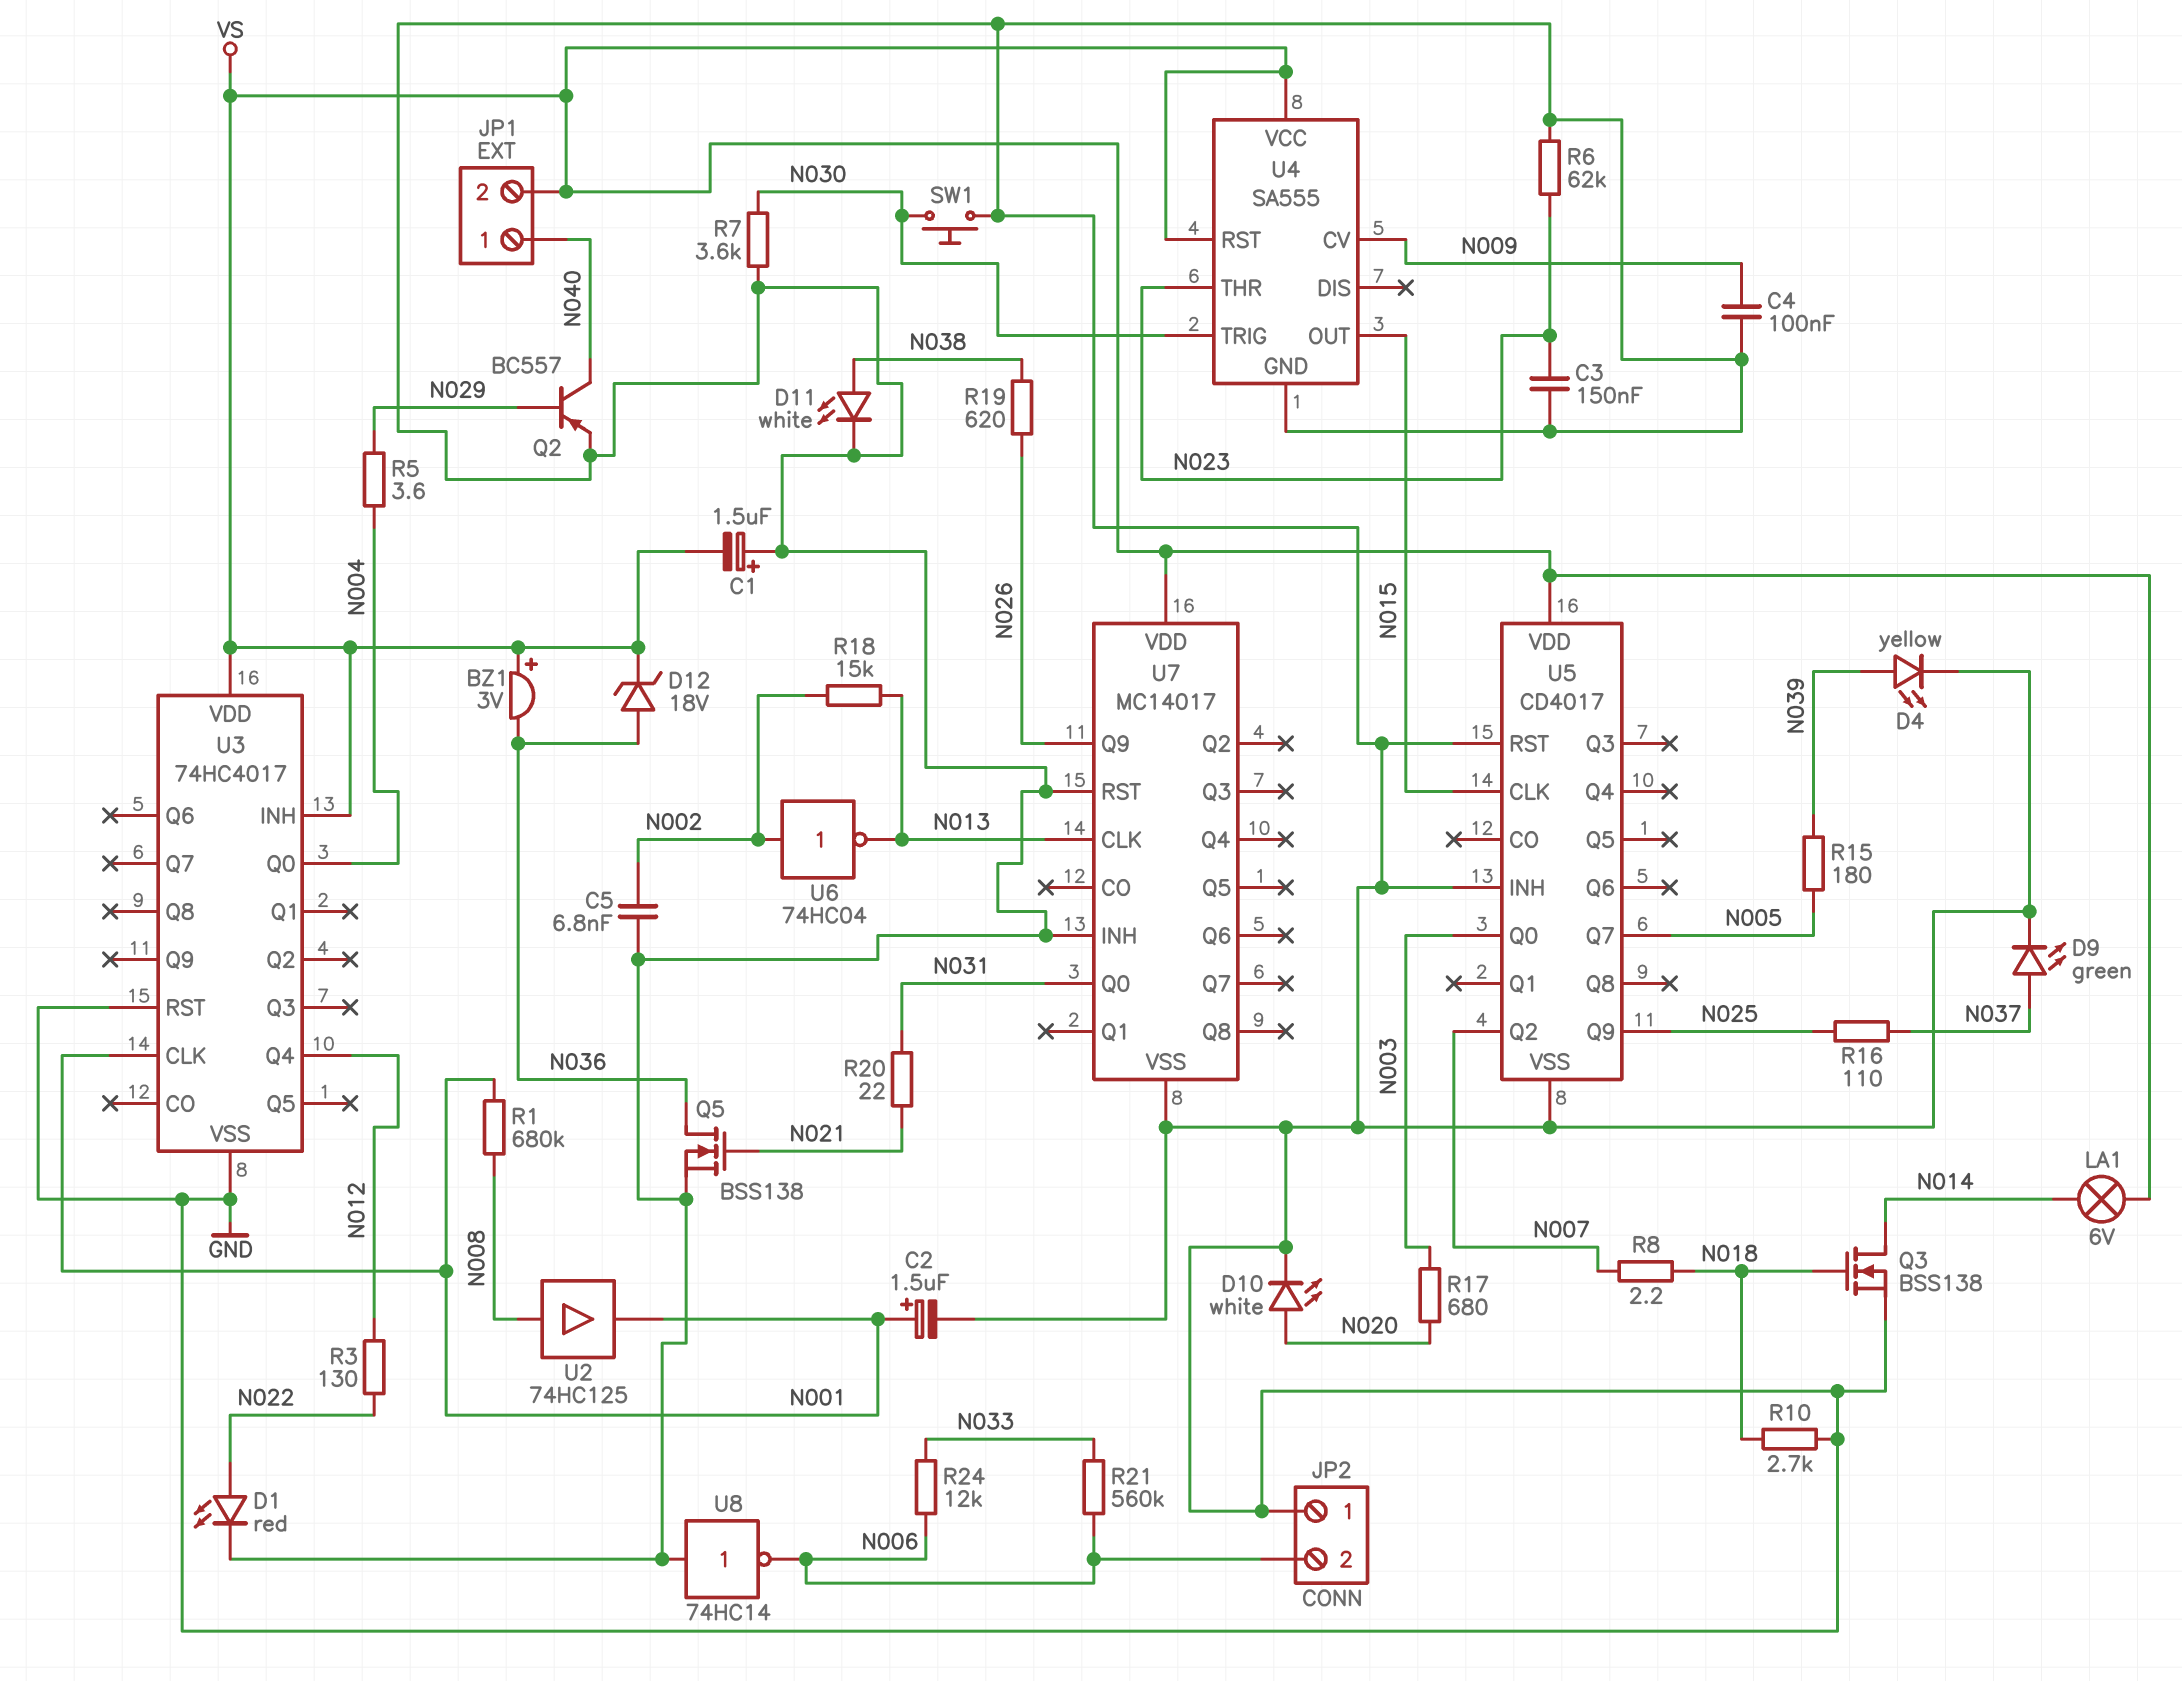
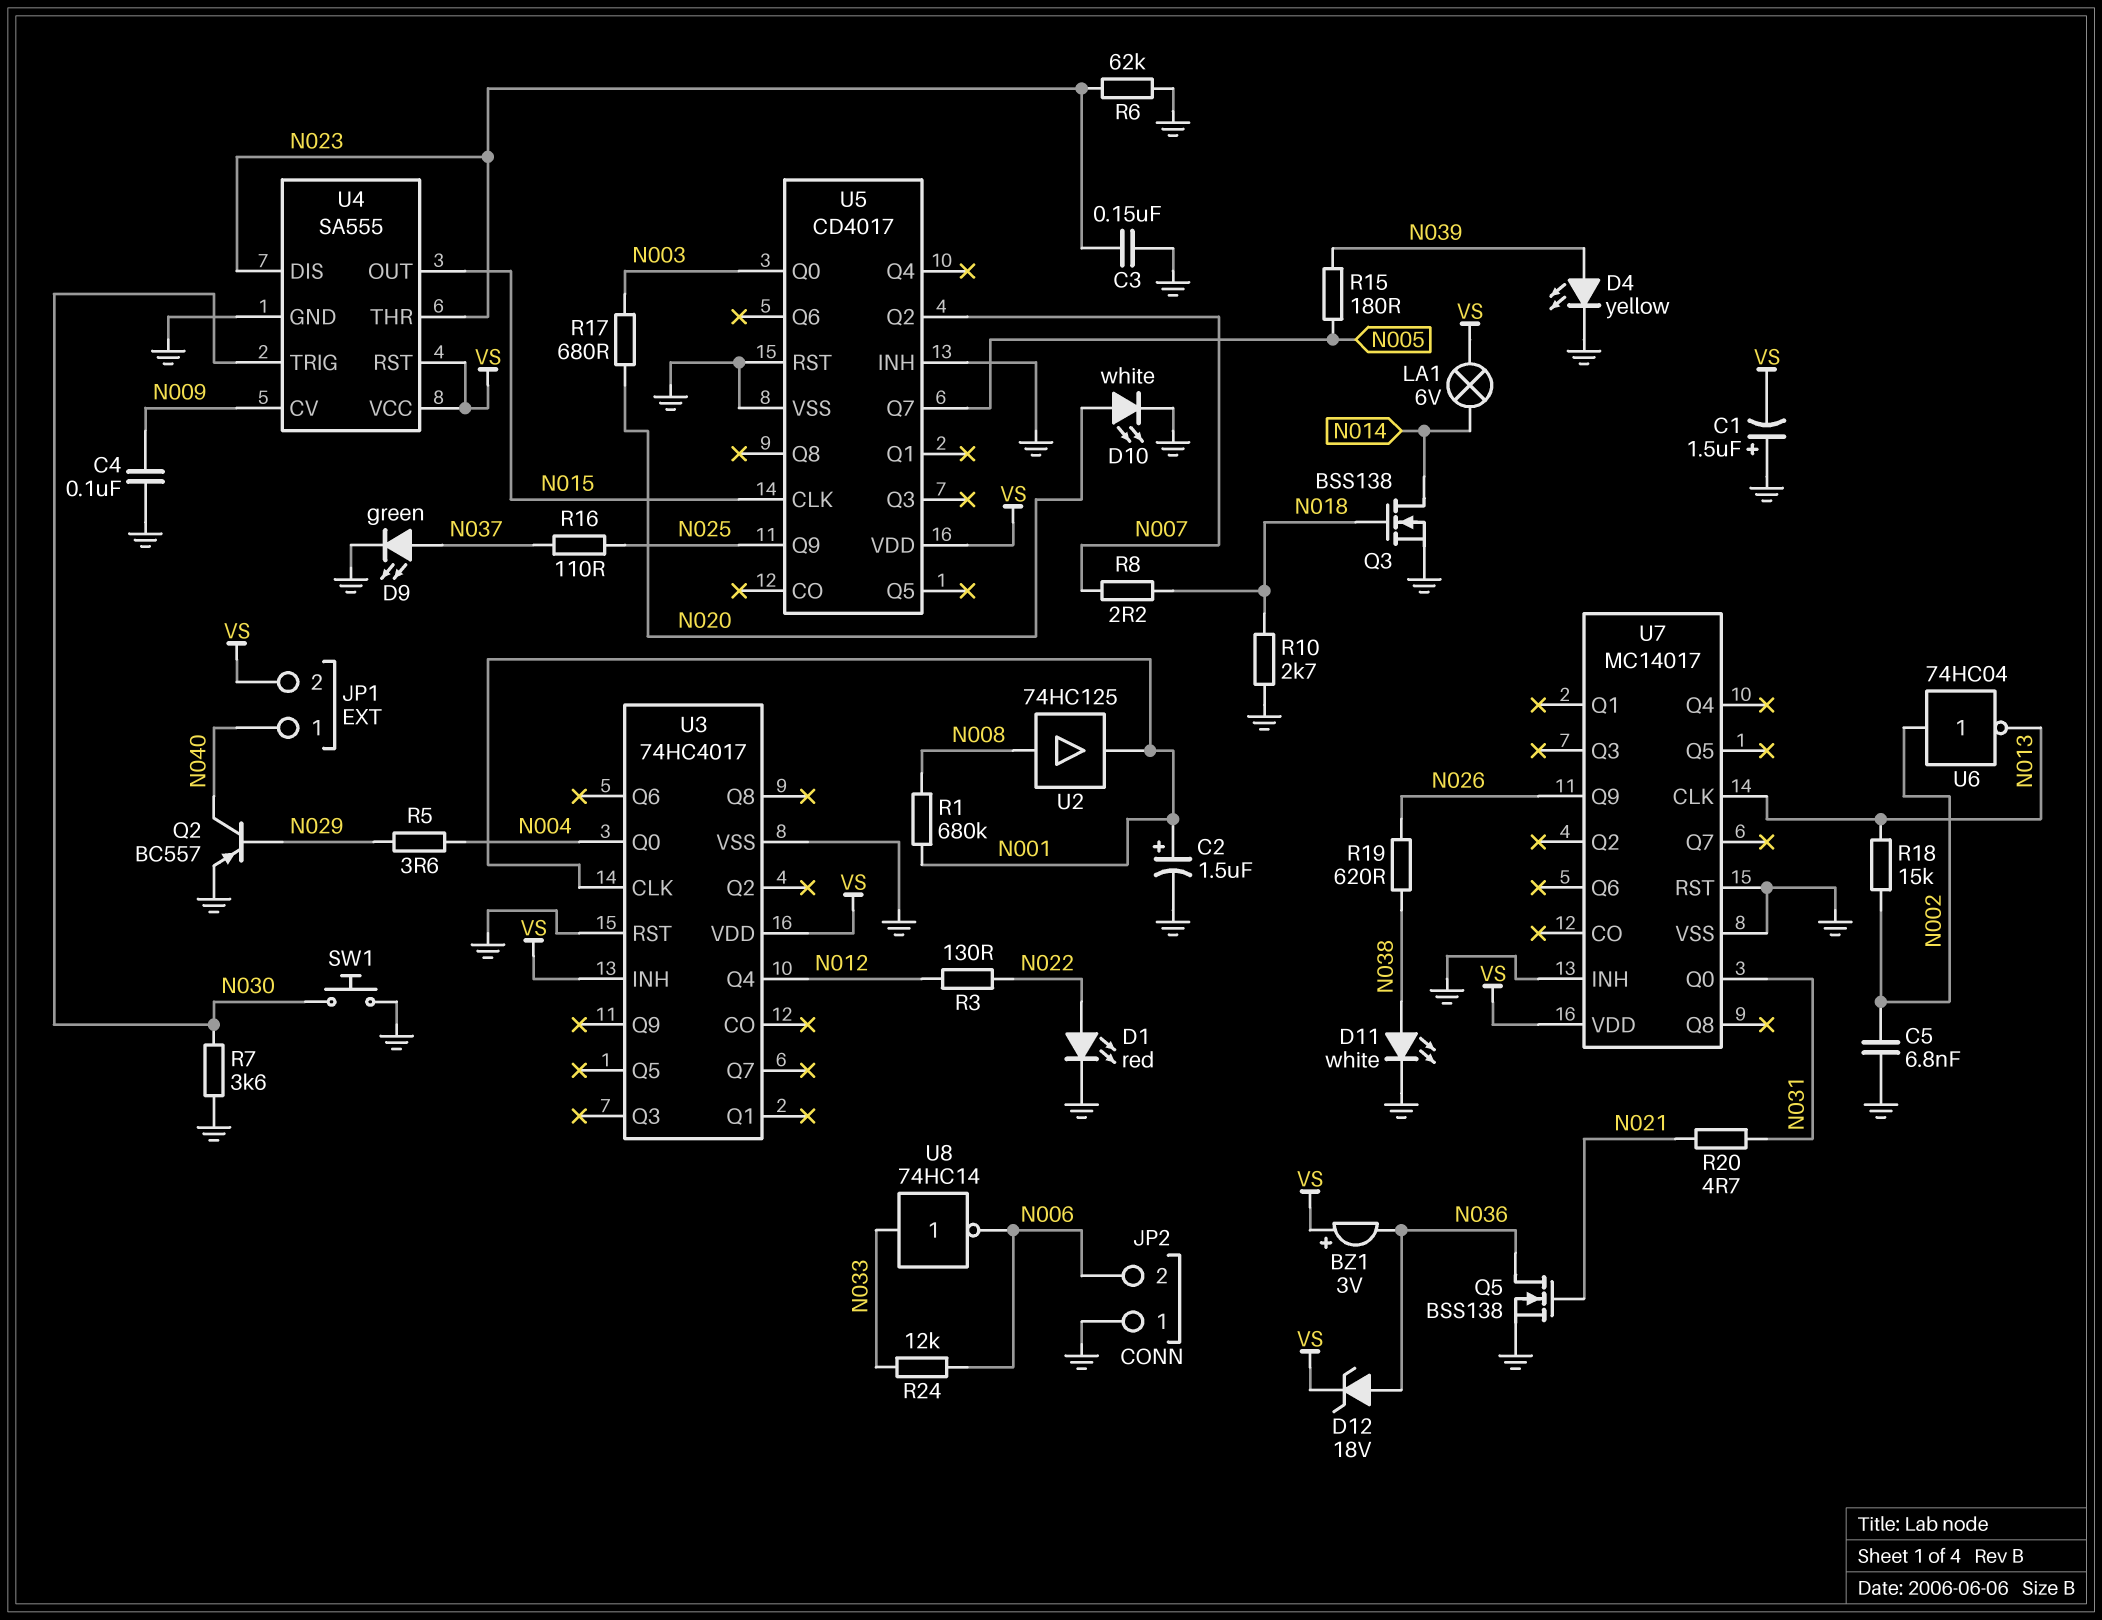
R20: 22 (N021, N031) -> 4.7 (N021, N031)
R21: 560k (N006, N033) -> none
U4 pin DIS: none -> N023
U8: NOT 74HC14 (in GND, out N006) -> NOT 74HC14 (in N033, out N006)

